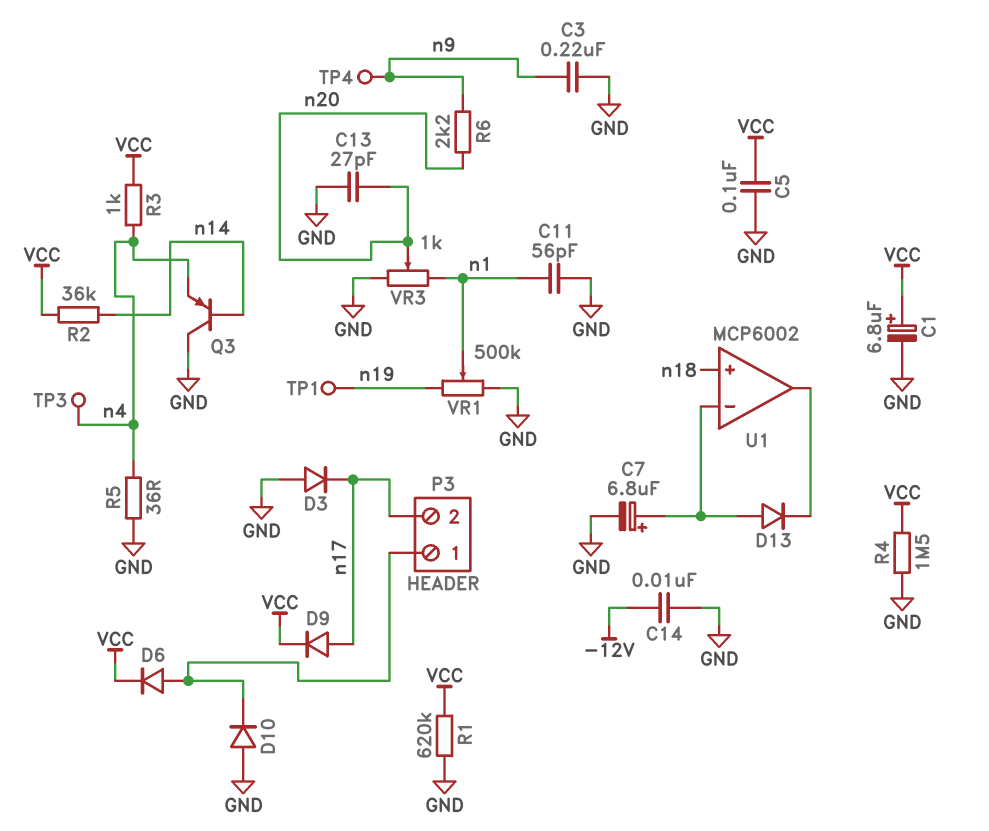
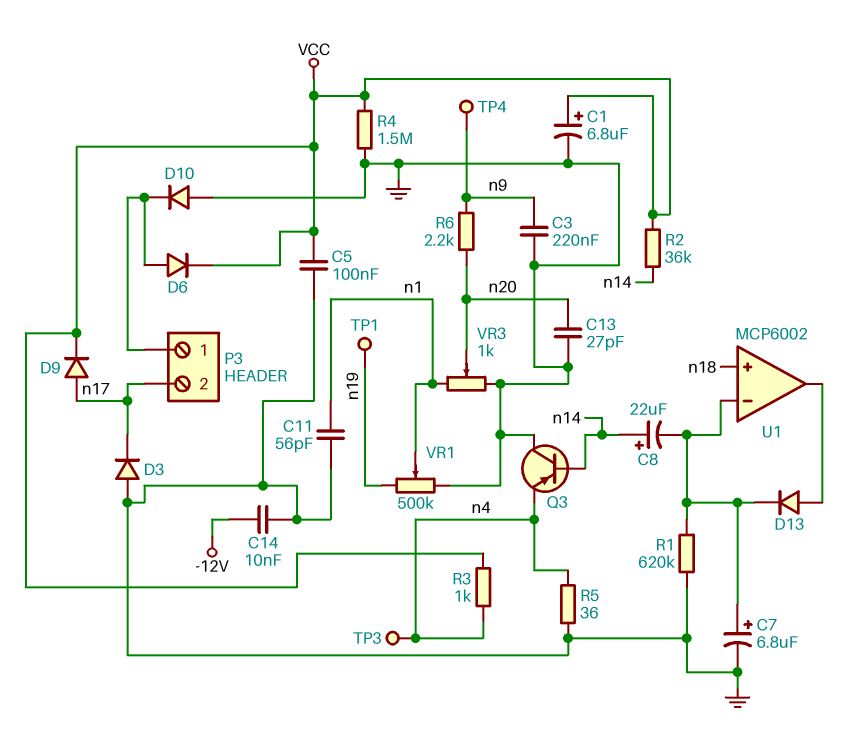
C8: none -> 22uF (plus n14, minus U1/in-)
D13: diode (A U1/in-, K U1/out) -> diode (A U1/out, K U1/in-)
R1: 620k (GND, VCC) -> 620k (GND, U1/in-)

